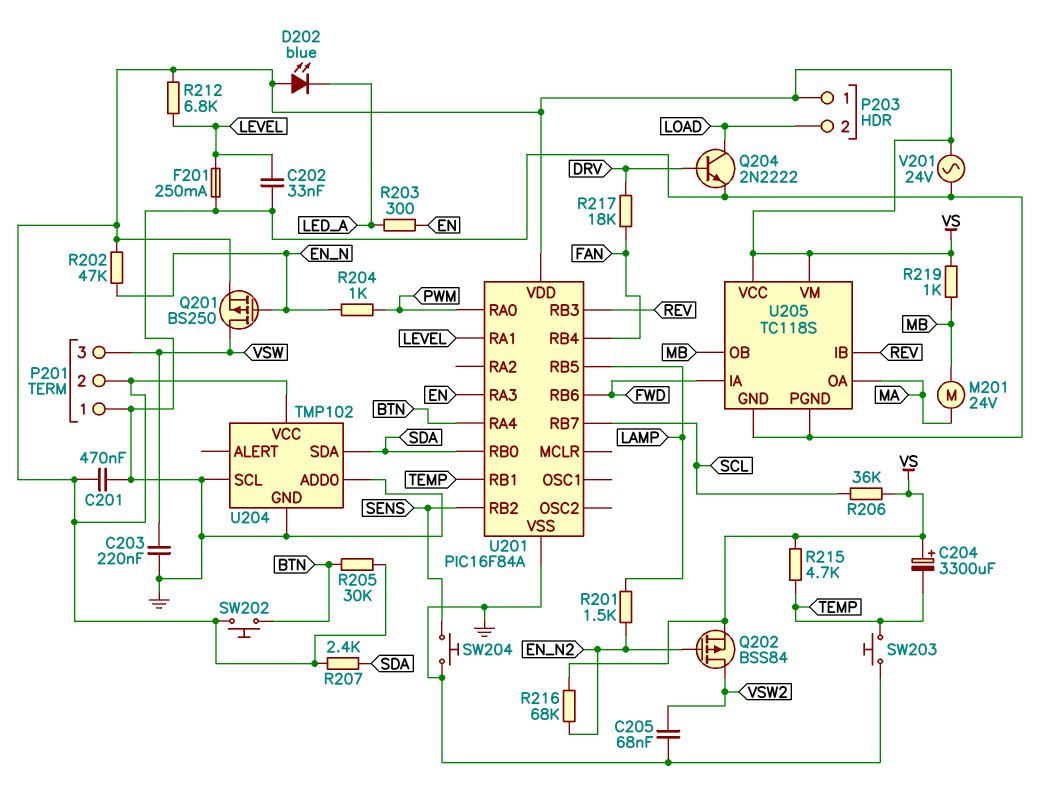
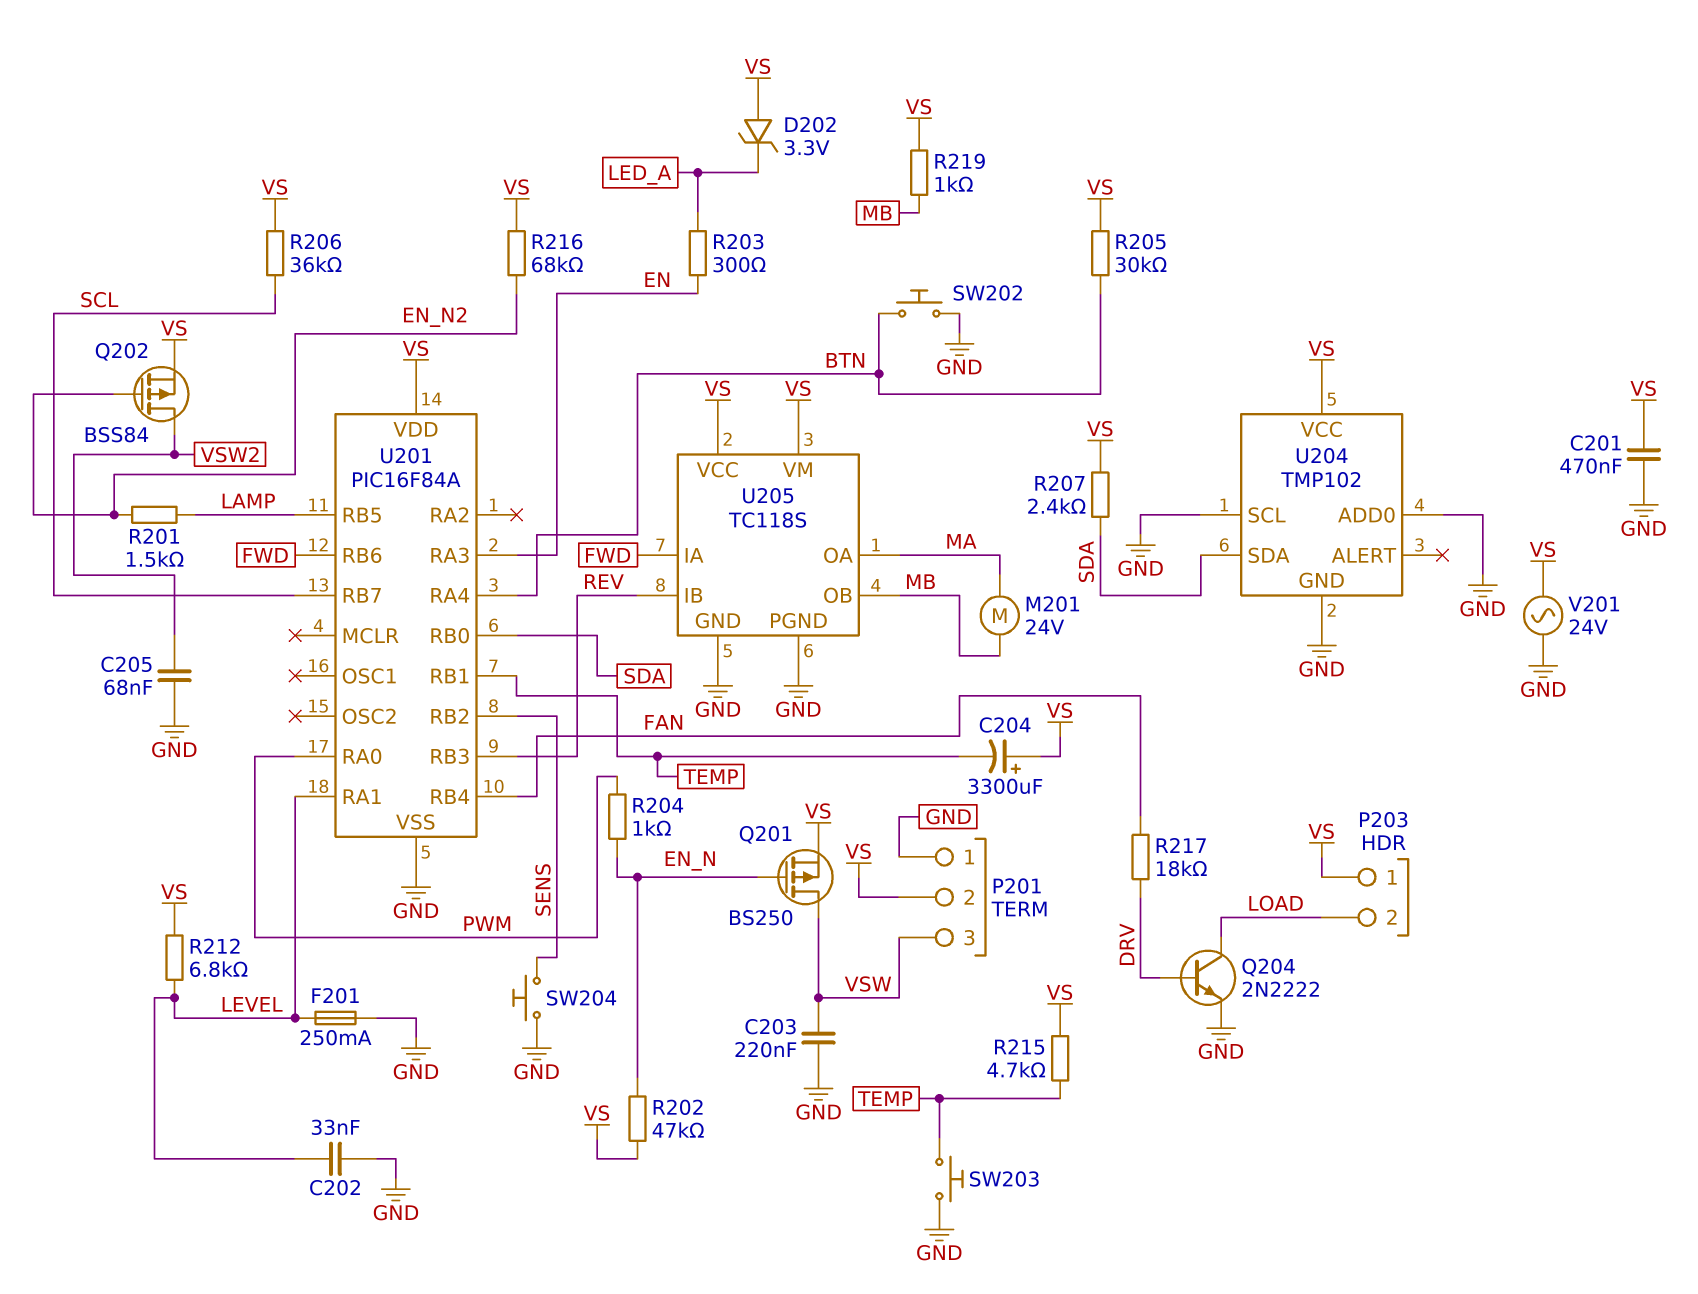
D202: LED blue (A VS, K LED_A) -> zener 3.3V (A VS, K LED_A)
SW202: button (BTN, VS) -> button (BTN, GND)

